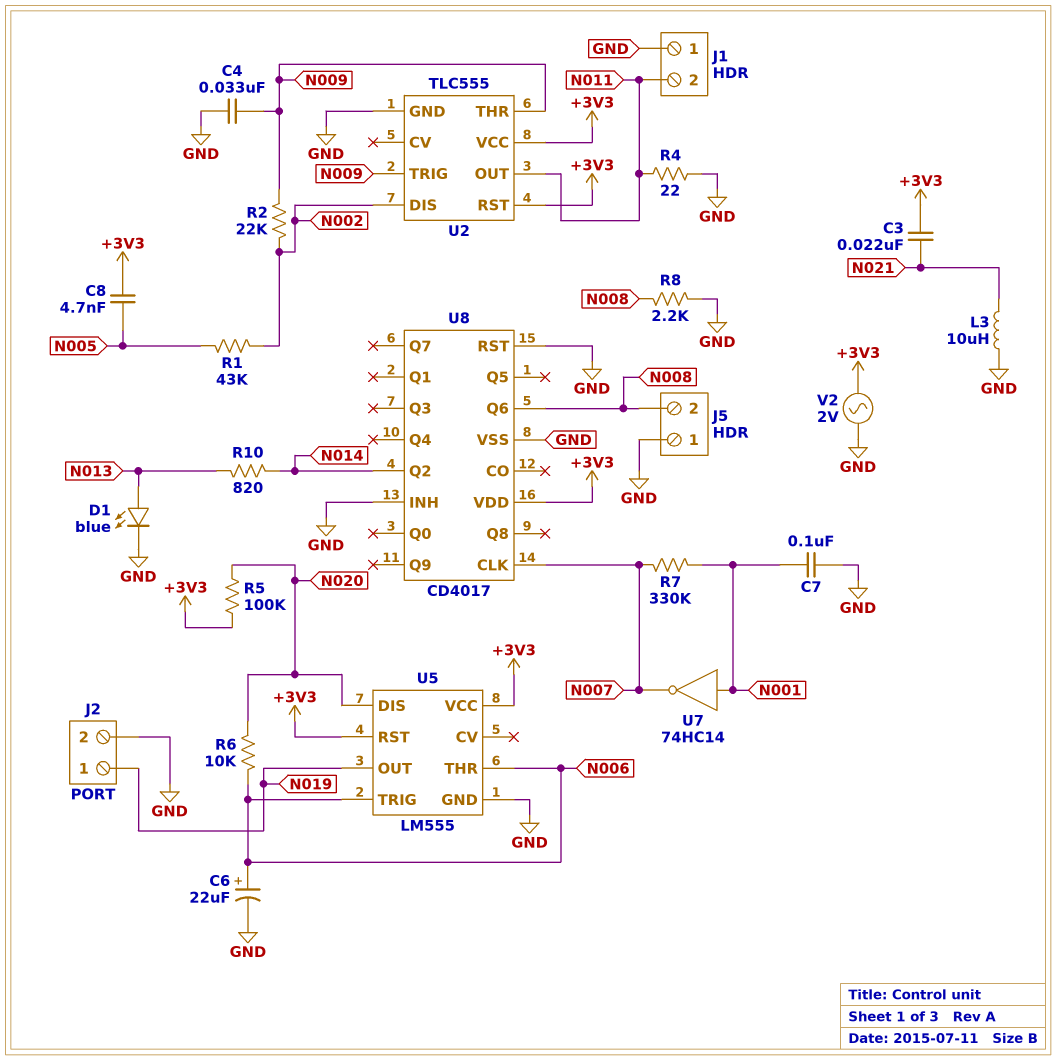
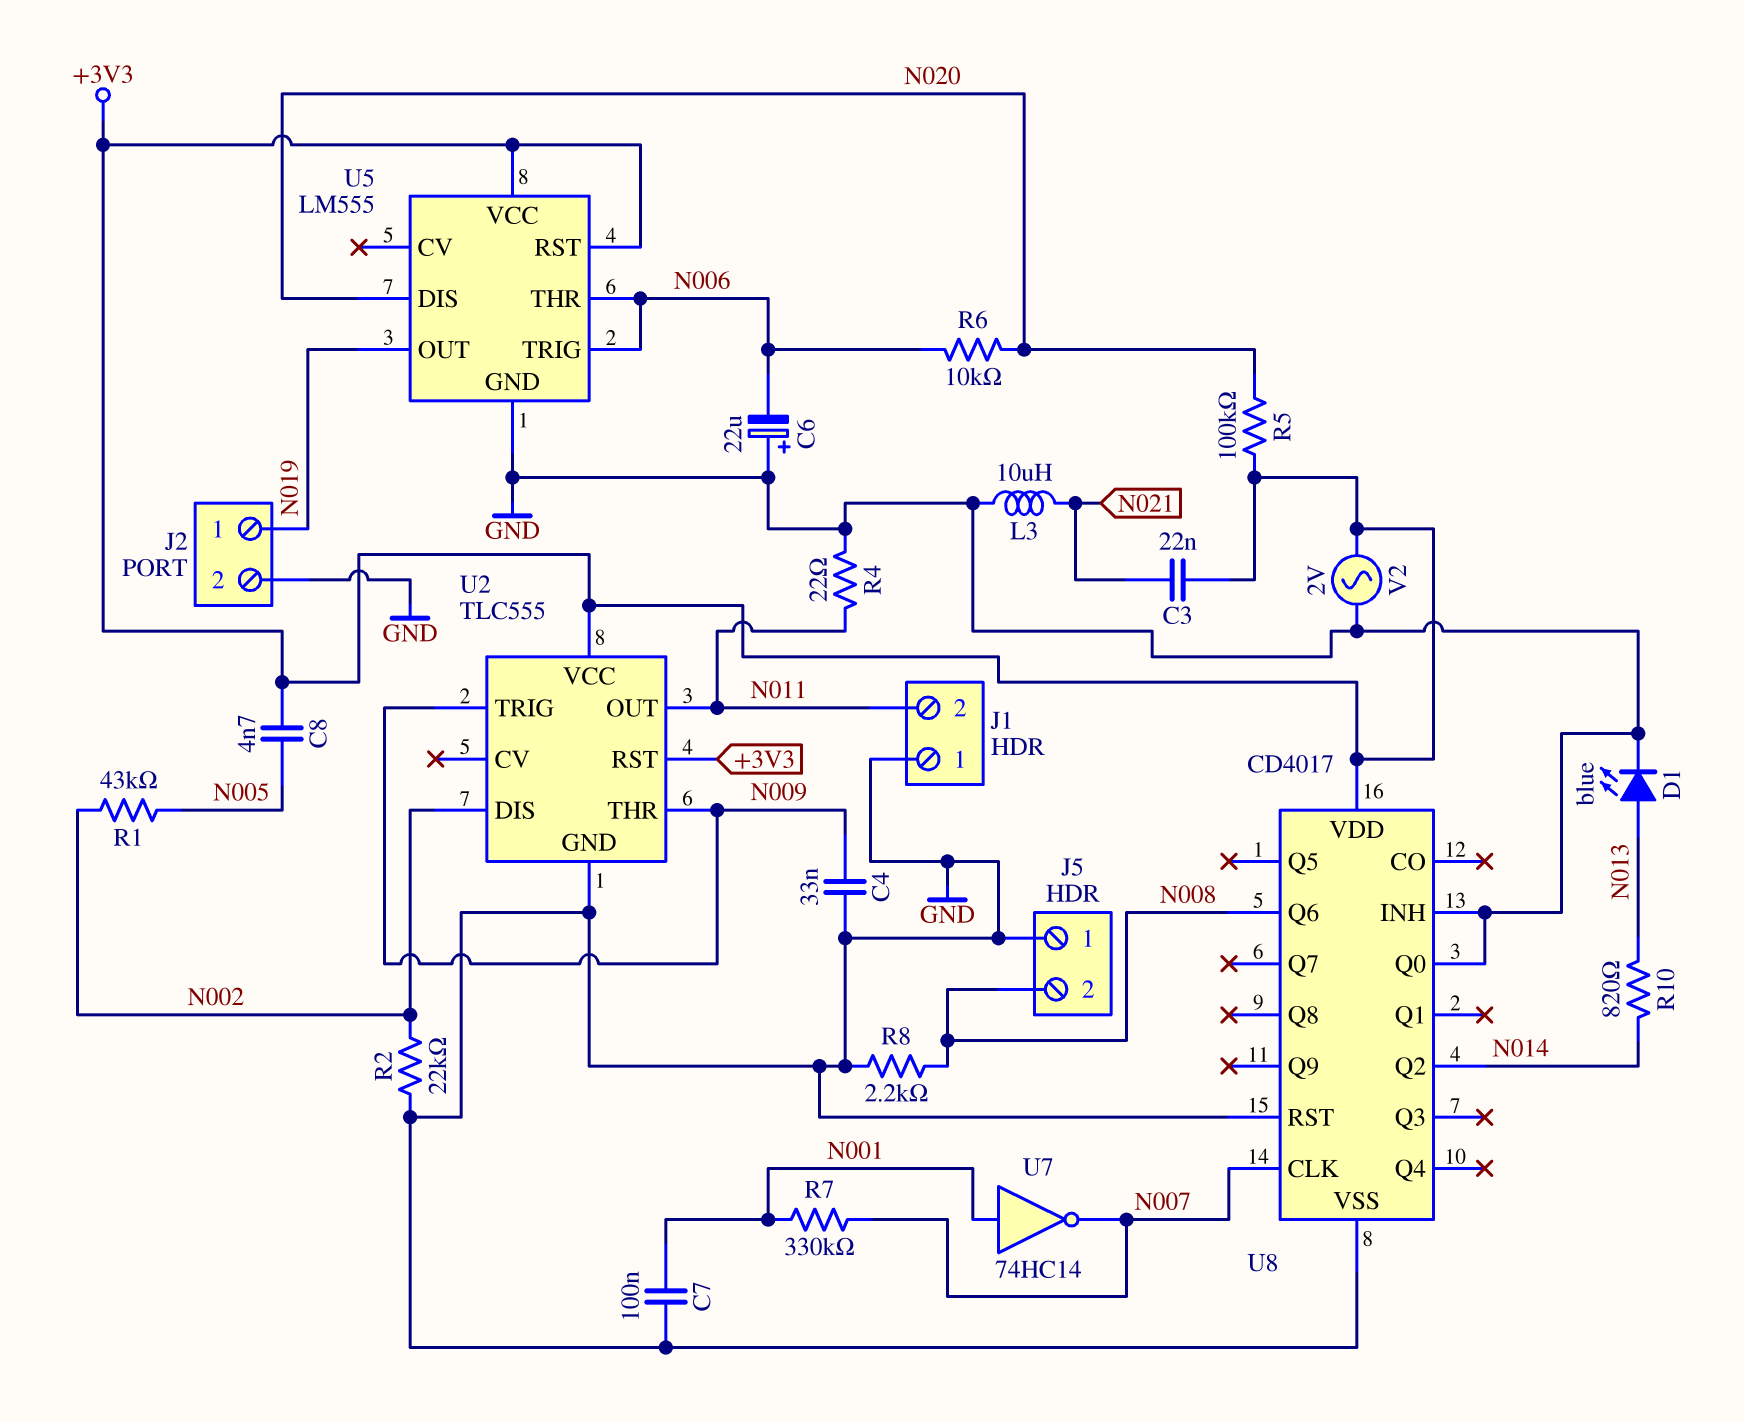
C6: 22uF (plus N006, minus GND) -> 22uF (plus GND, minus N006)
R2: 22k (N002, N009) -> 22k (GND, N002)
U8 pin Q0: none -> GND

